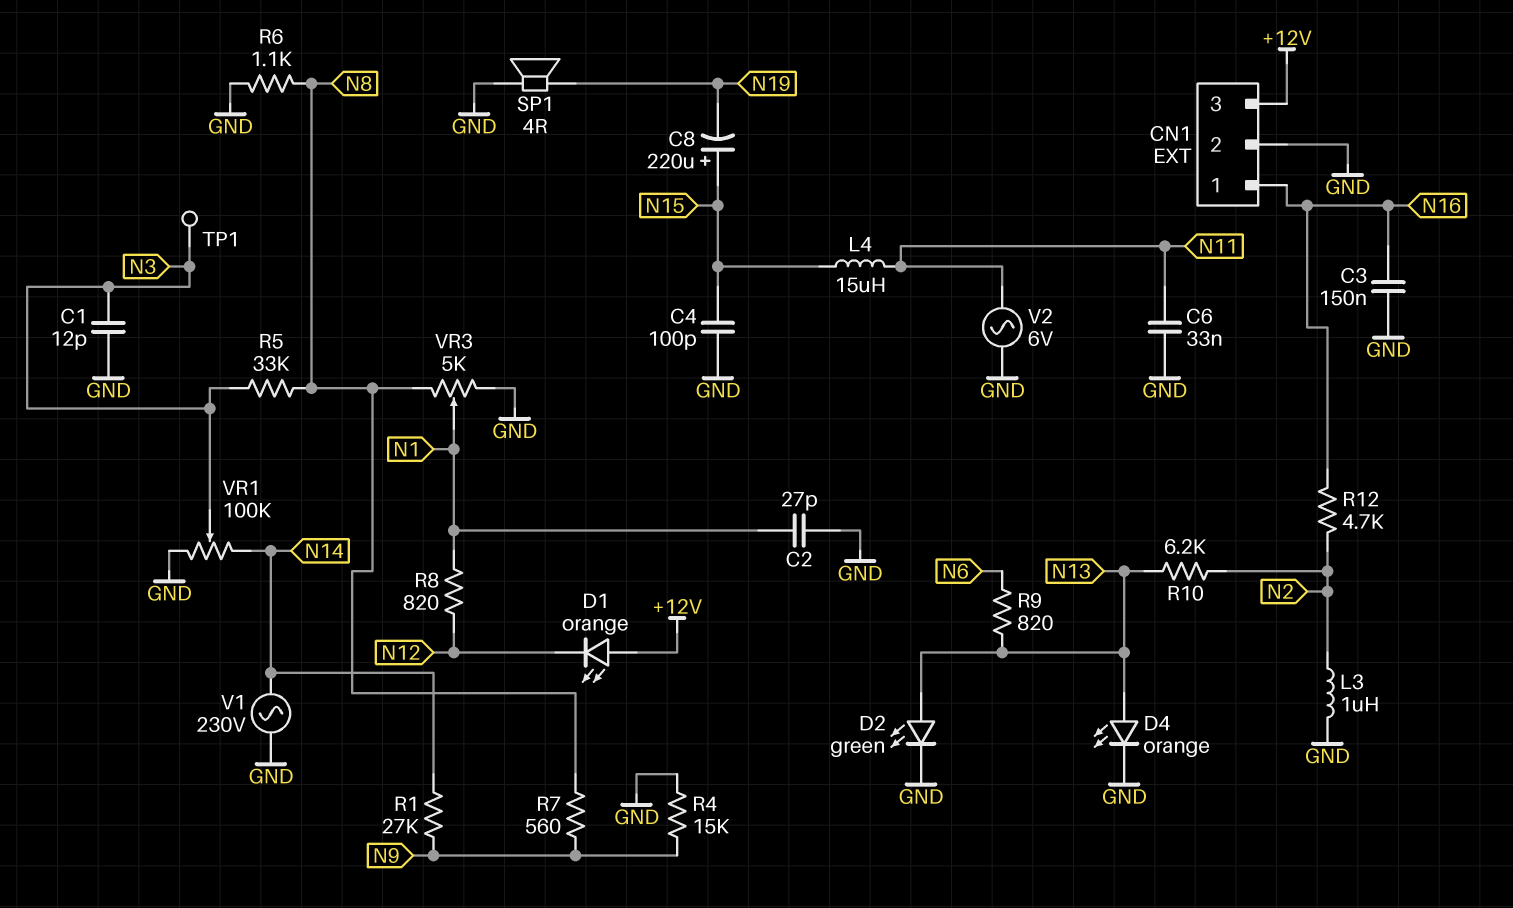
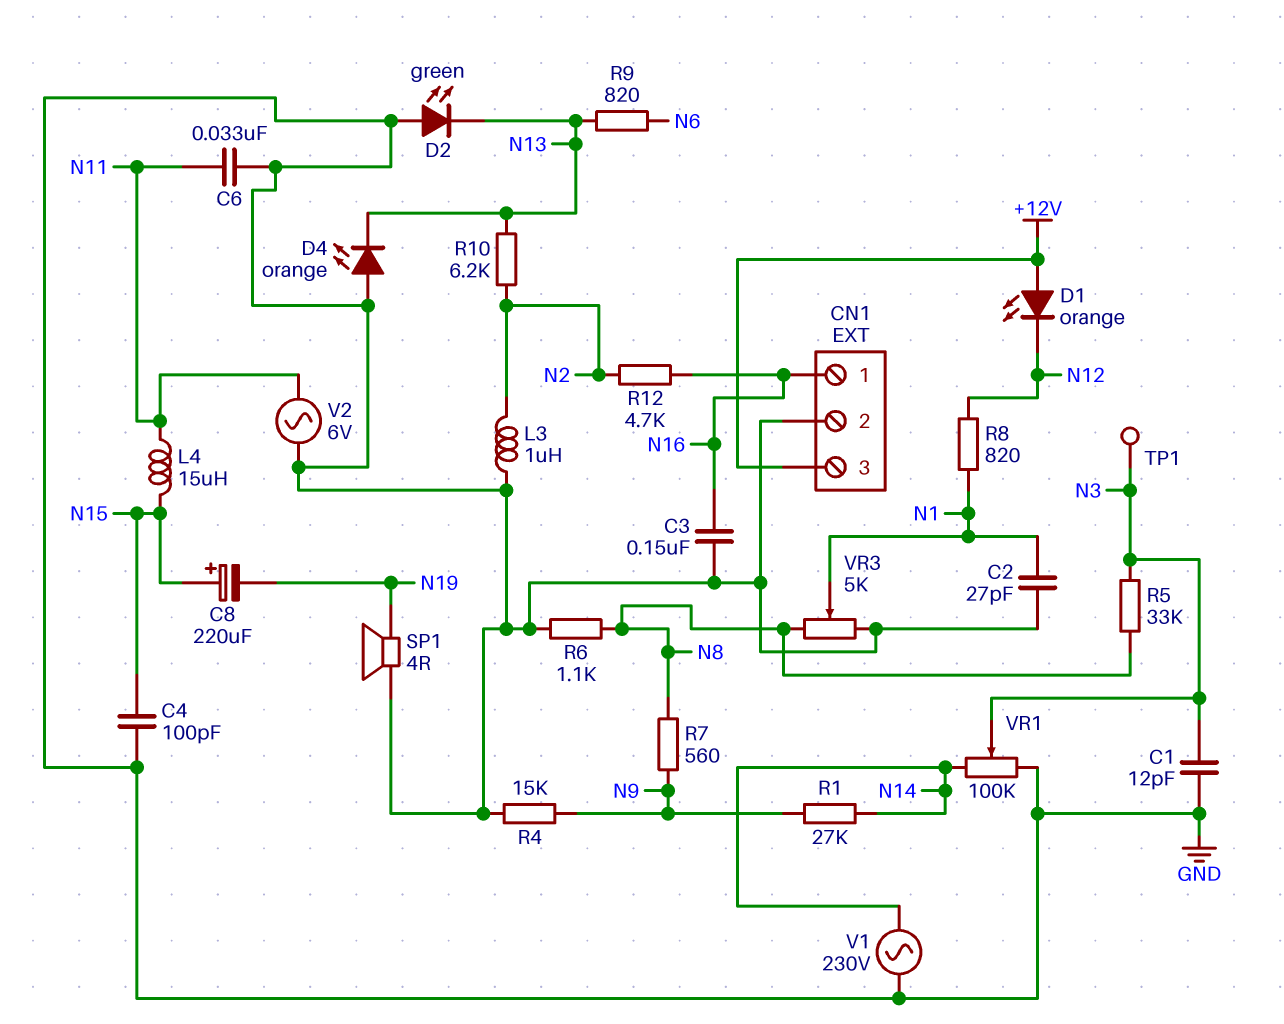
D2: LED green (A N13, K GND) -> LED green (A GND, K N13)
D4: LED orange (A N13, K GND) -> LED orange (A GND, K N13)

